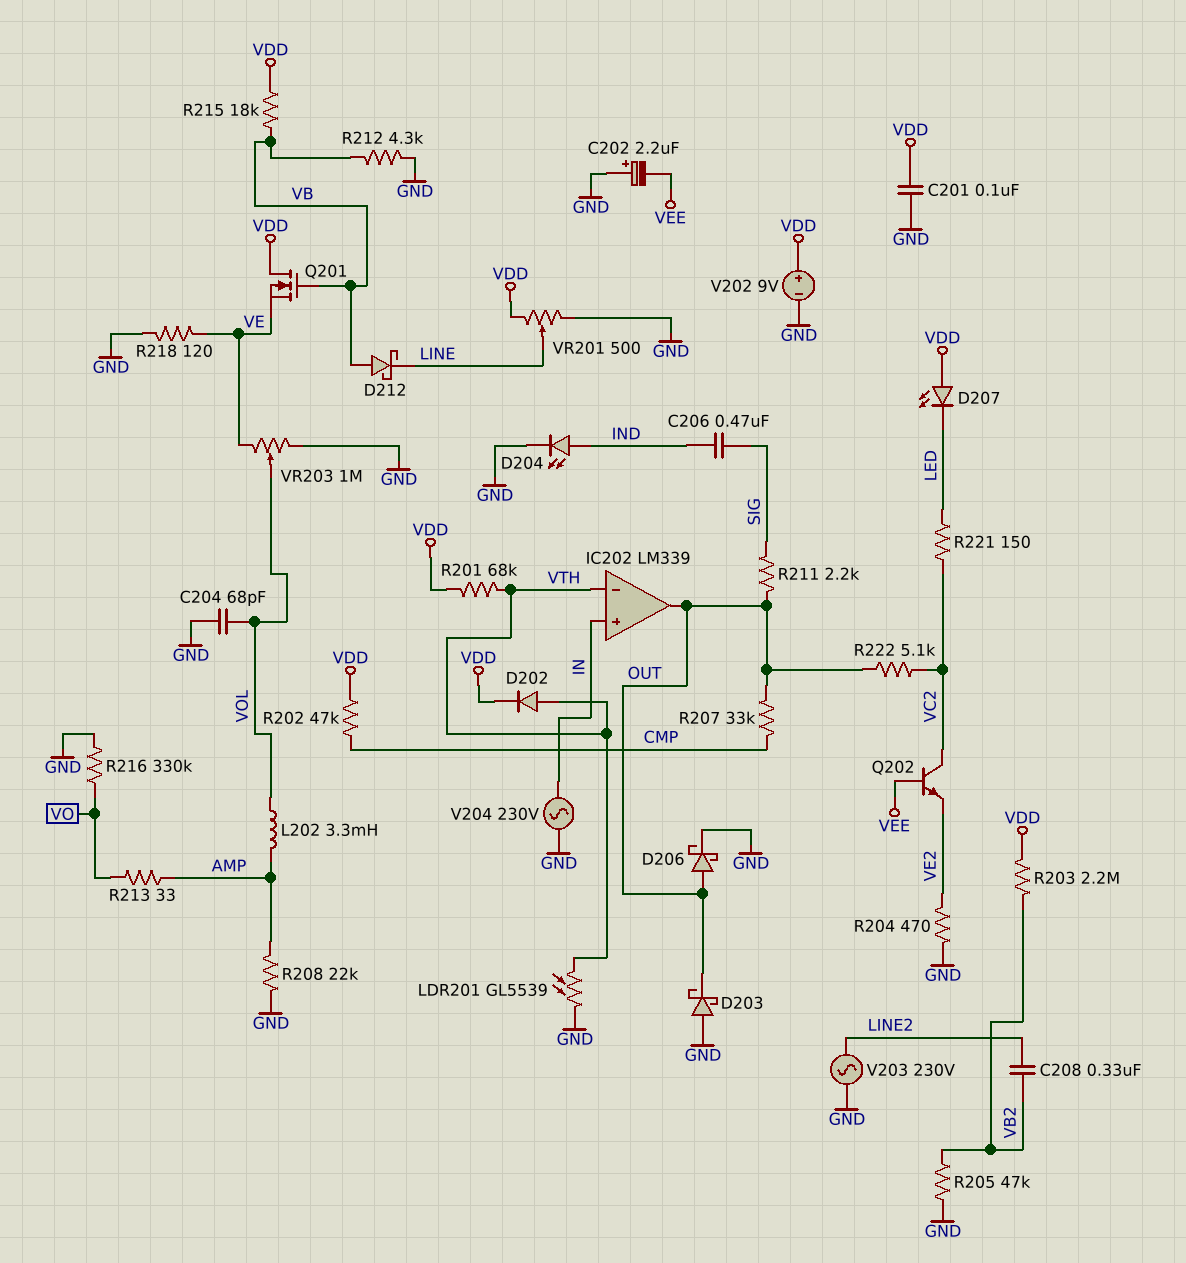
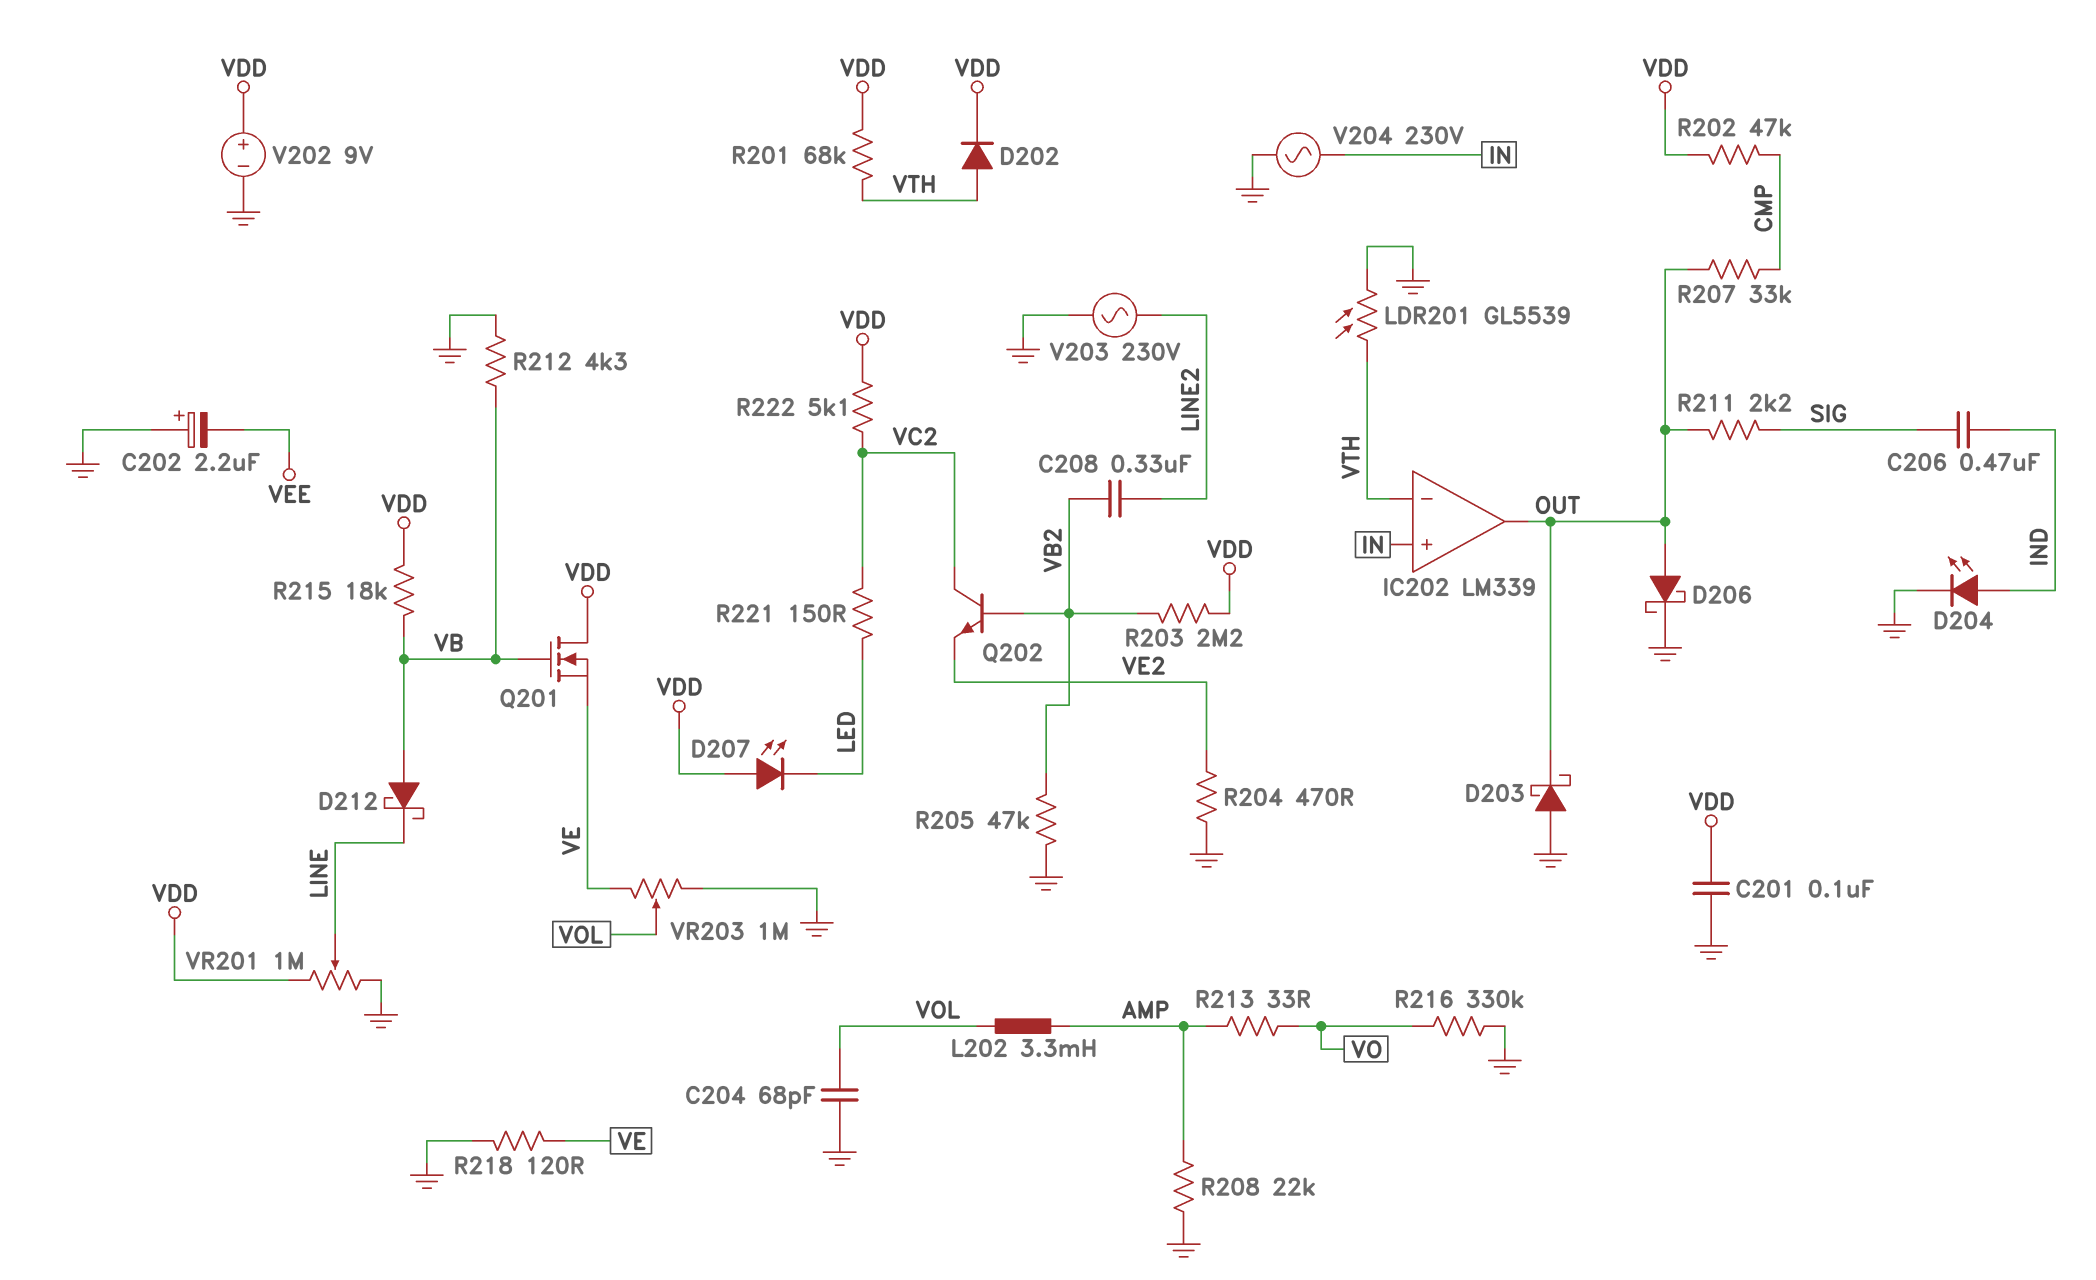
Q202: NPN (B VEE, C VC2, E VE2) -> NPN (B VB2, C VC2, E VE2)
R222: 5.1k (OUT, VC2) -> 5.1k (VC2, VDD)
VR201: 500 (GND, VDD, wiper LINE) -> 1M (GND, VDD, wiper LINE)

